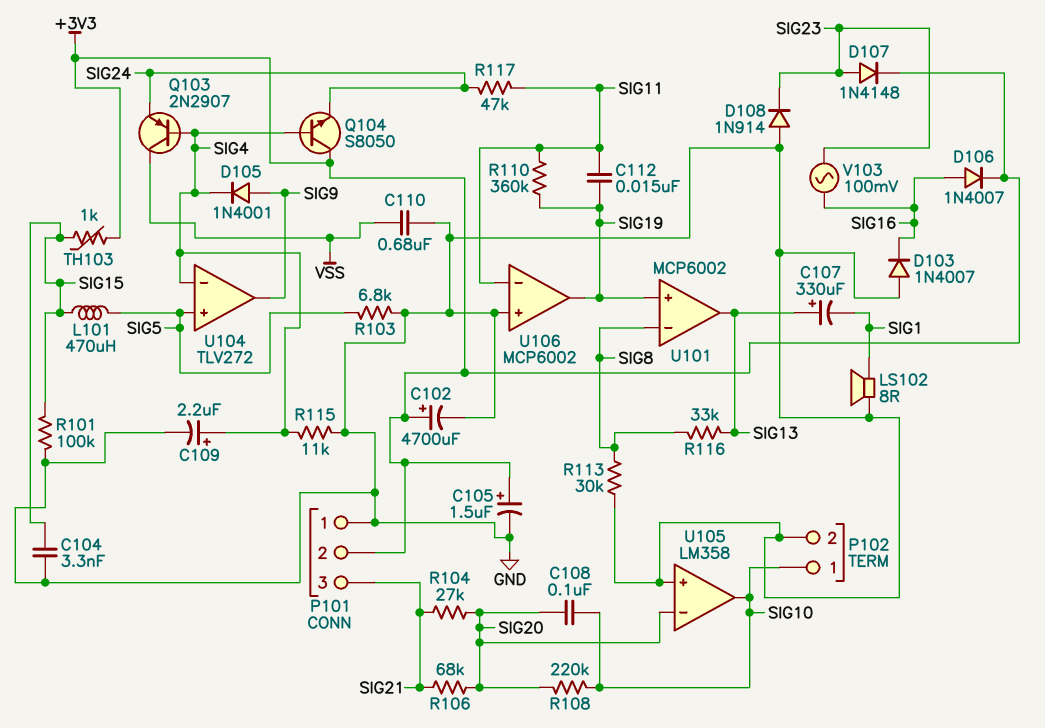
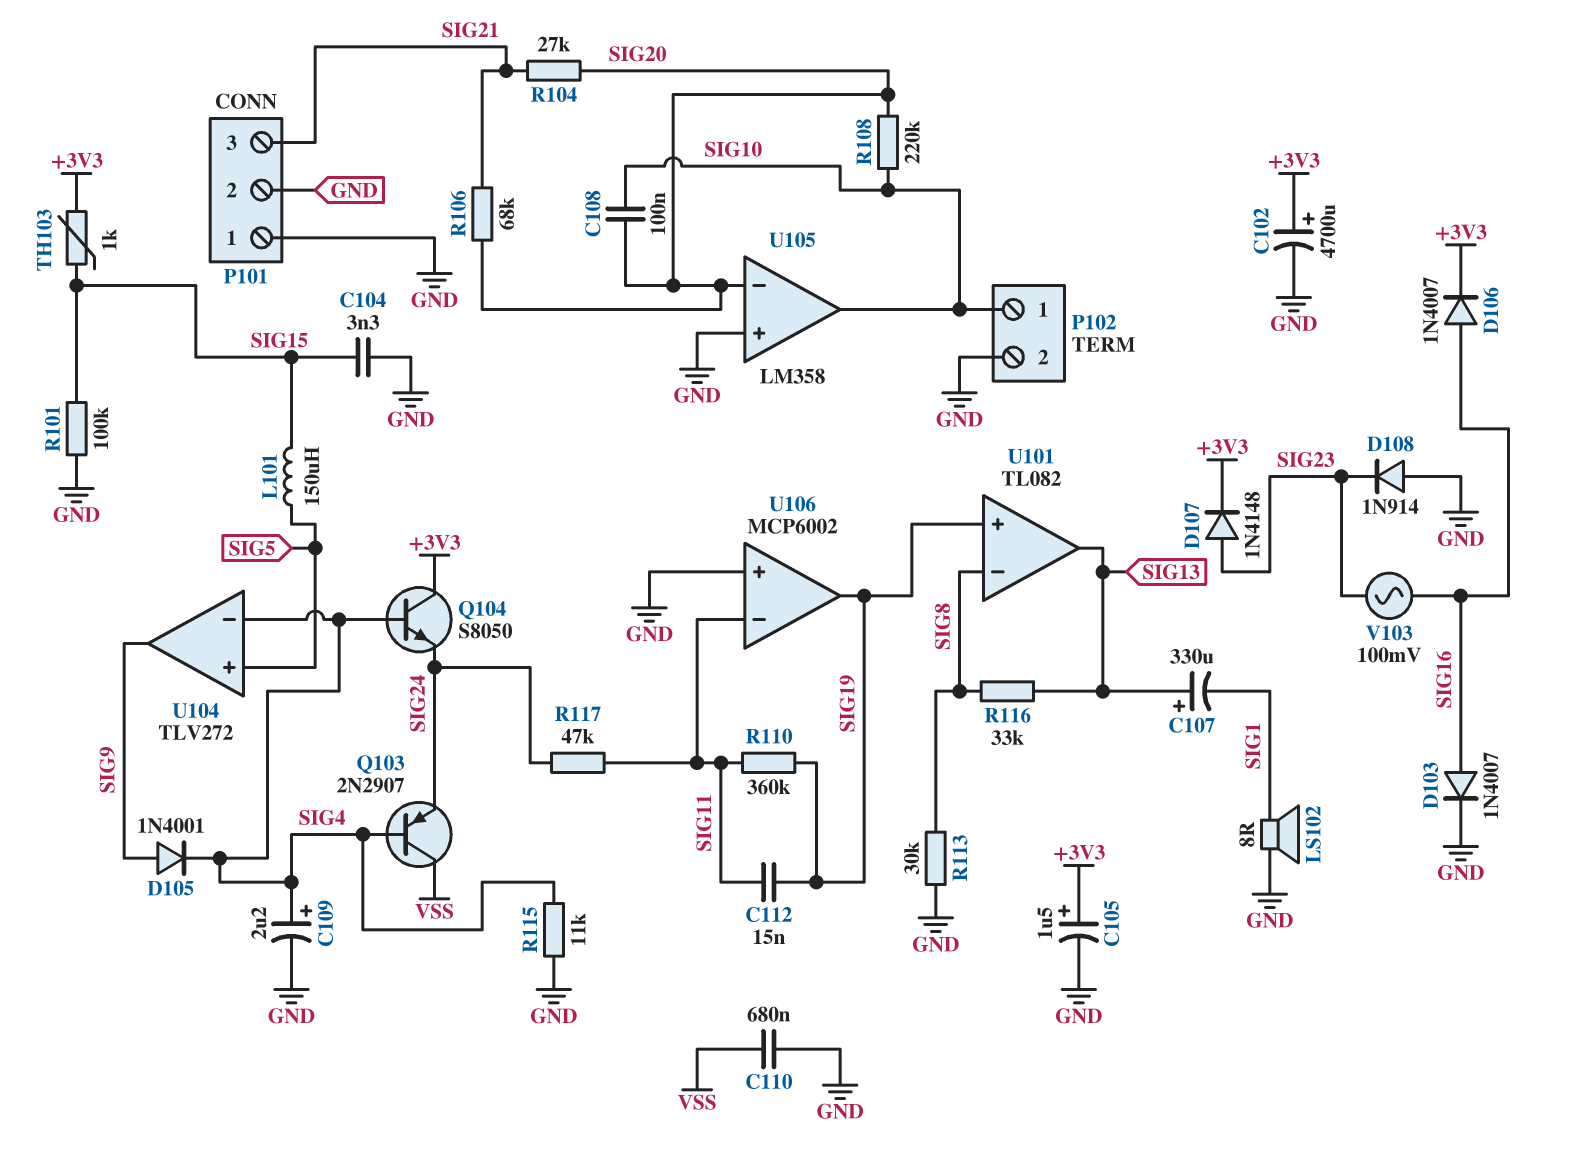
D103: diode 1N4007 (A GND, K SIG16) -> diode 1N4007 (A SIG16, K GND)
L101: 470uH (SIG5, SIG15) -> 150uH (SIG5, SIG15)
P101 pin 2: +3V3 -> GND
R103: 6.8k (GND, SIG5) -> none
U101: MCP6002 -> TL082

